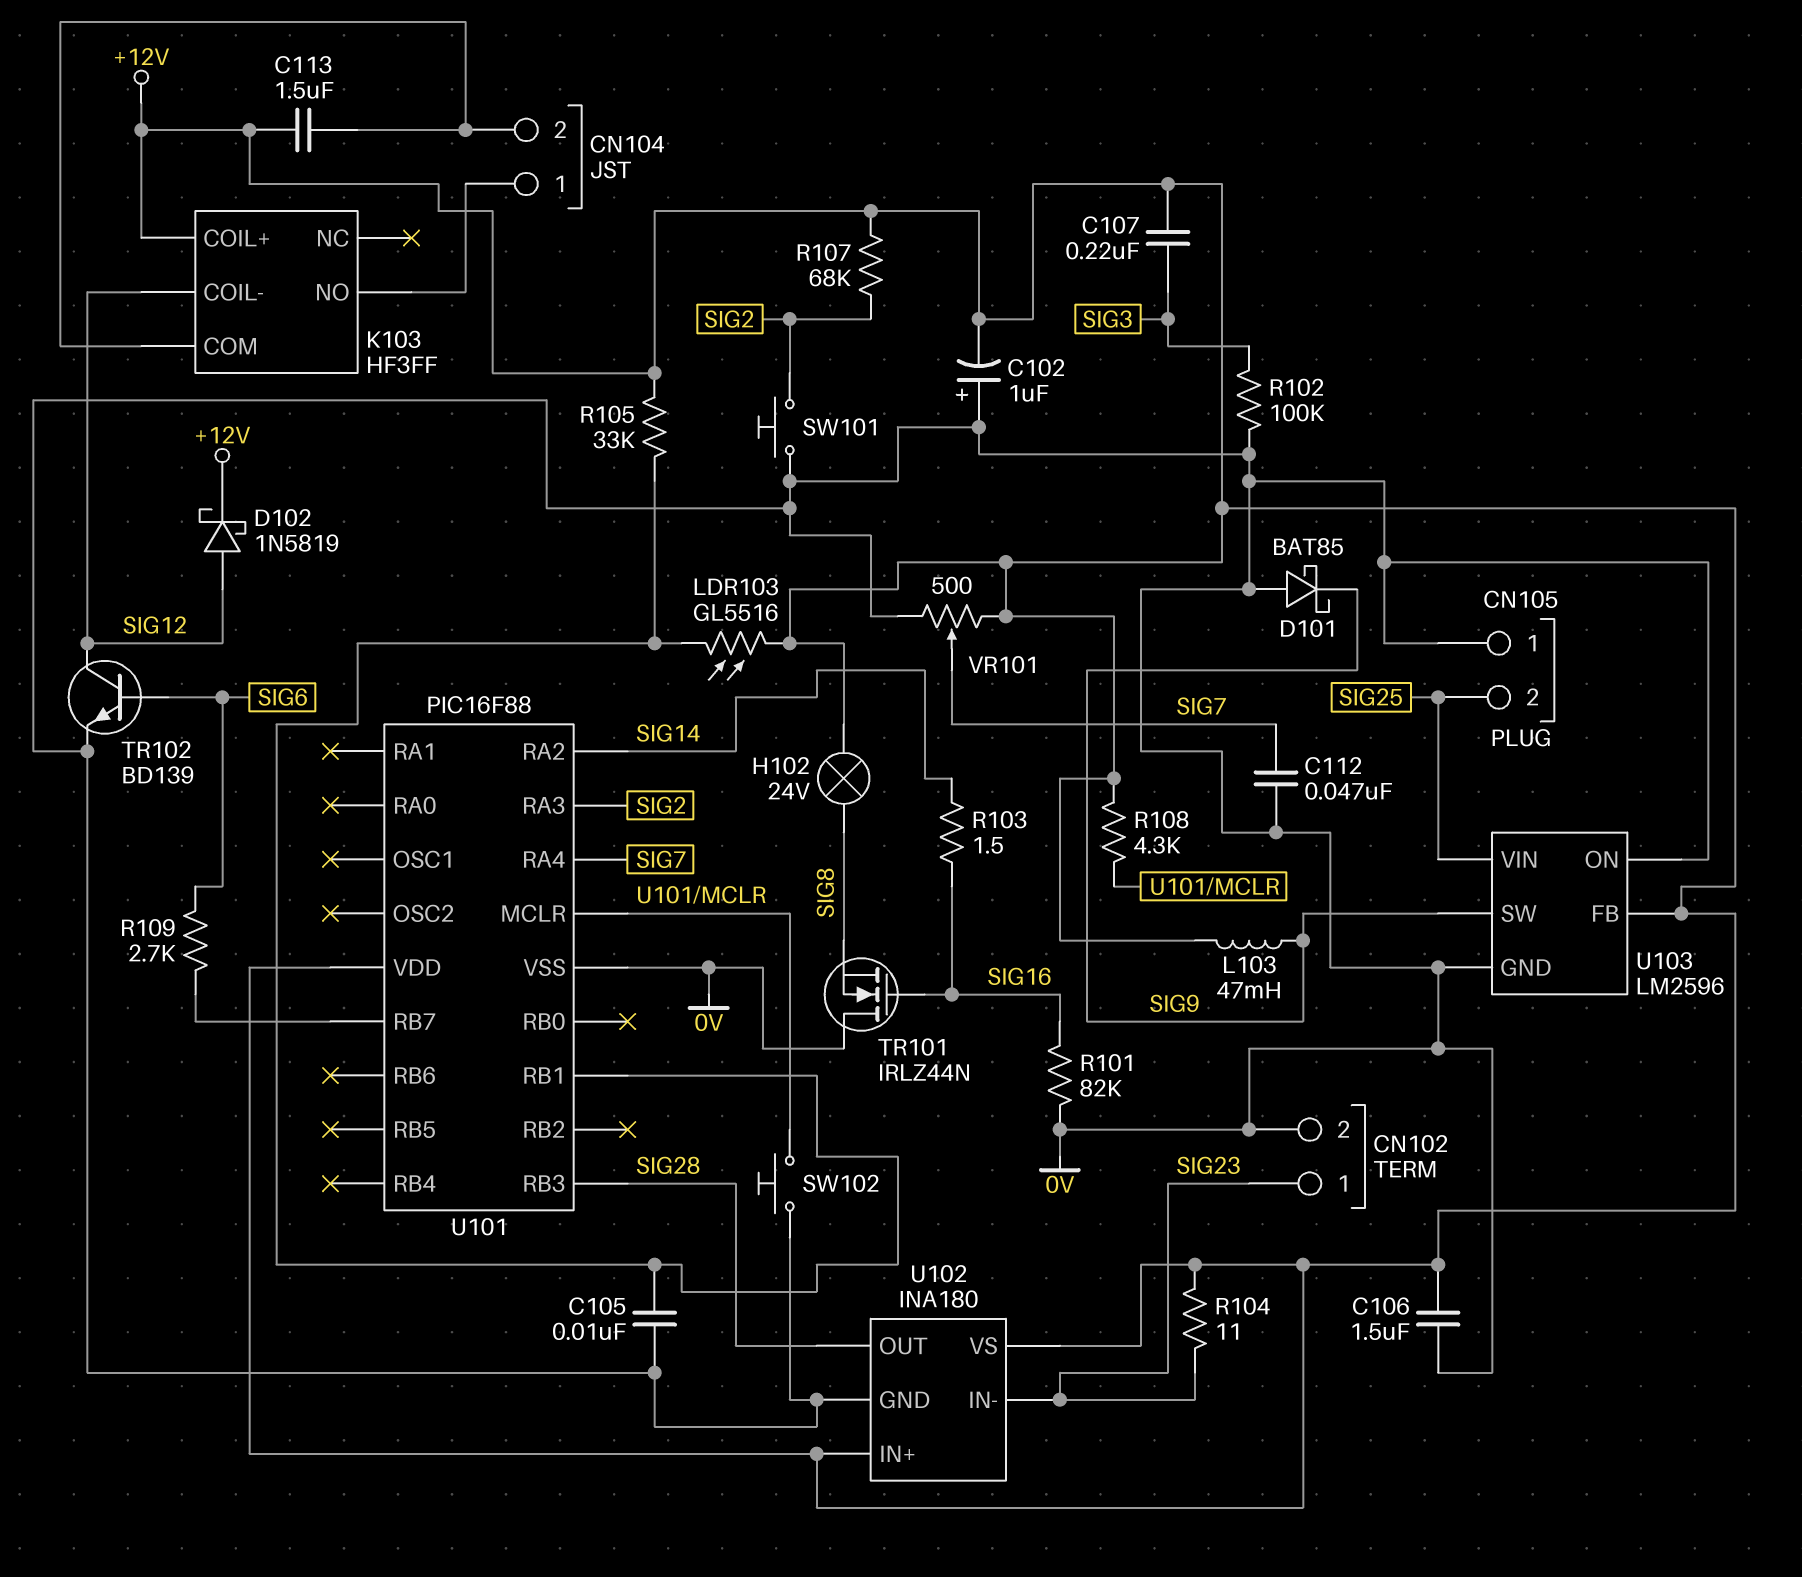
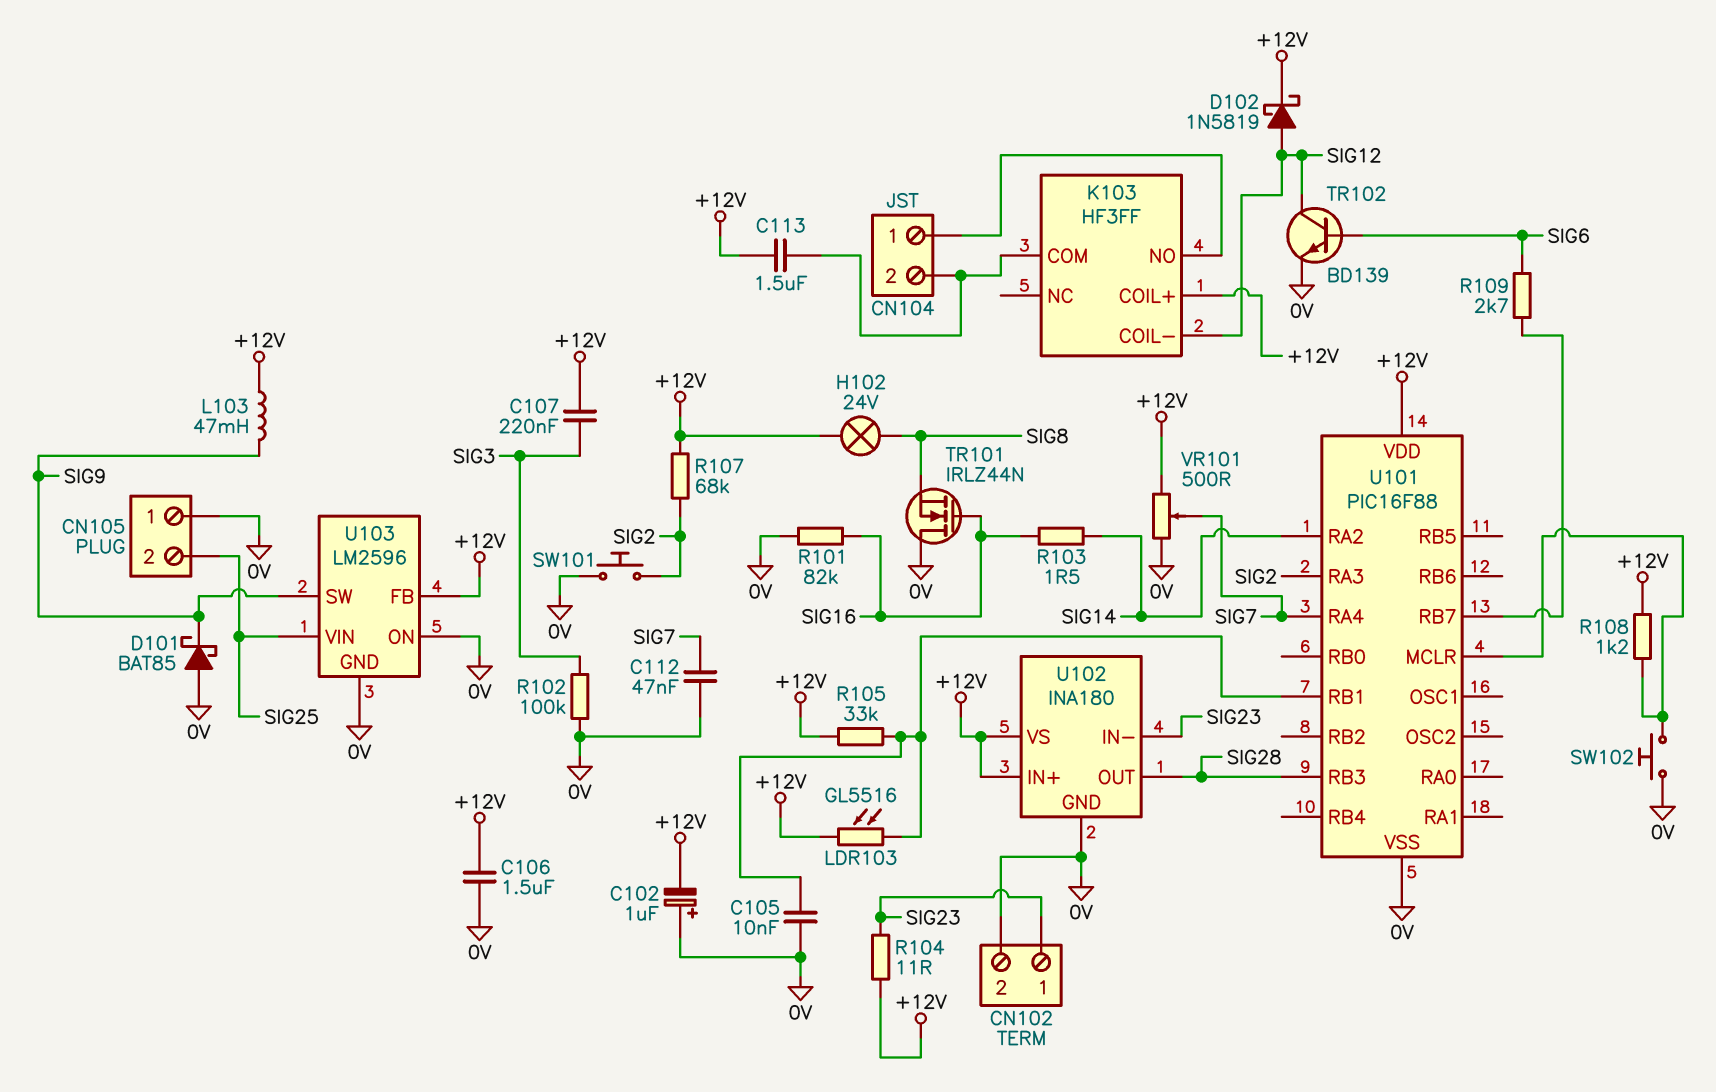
R108: 4.3k (+12V, U101/MCLR) -> 1.2k (+12V, U101/MCLR)

